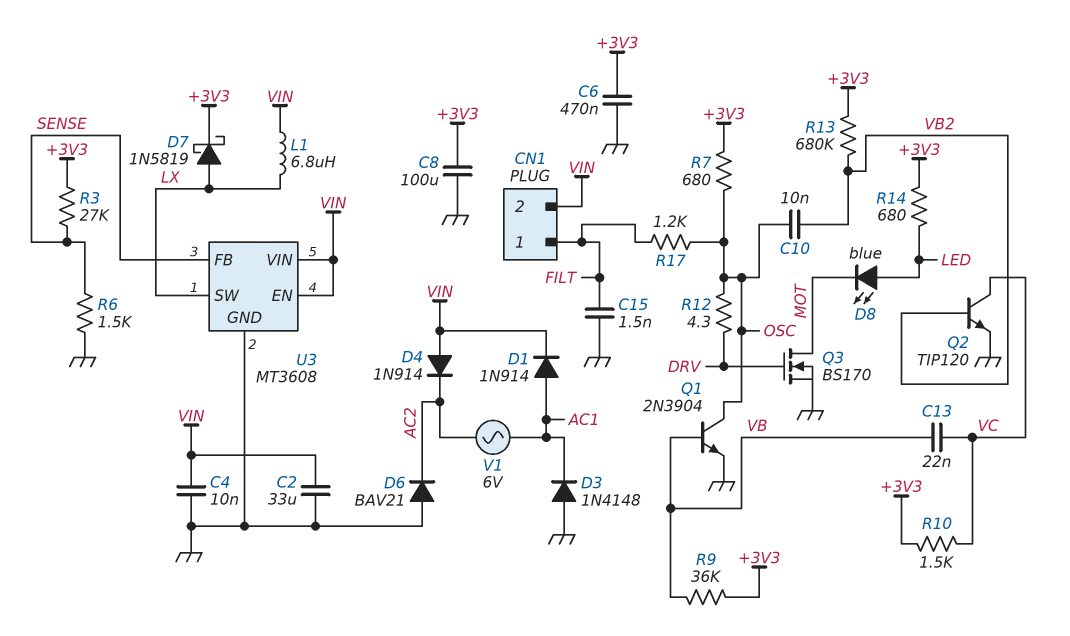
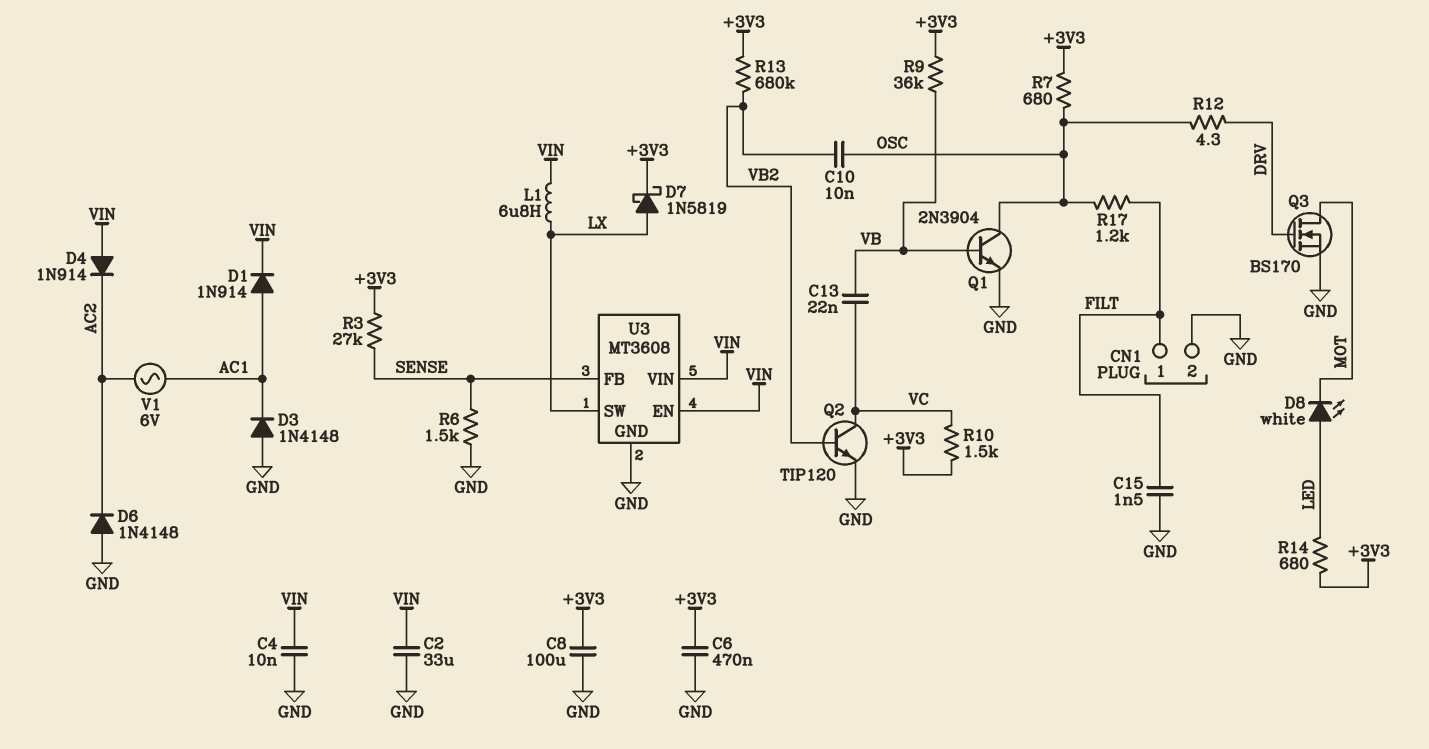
CN1 pin 2: VIN -> GND
D6: diode BAV21 (A GND, K AC2) -> diode 1N4148 (A GND, K AC2)
D8: LED blue (A LED, K MOT) -> LED white (A LED, K MOT)

